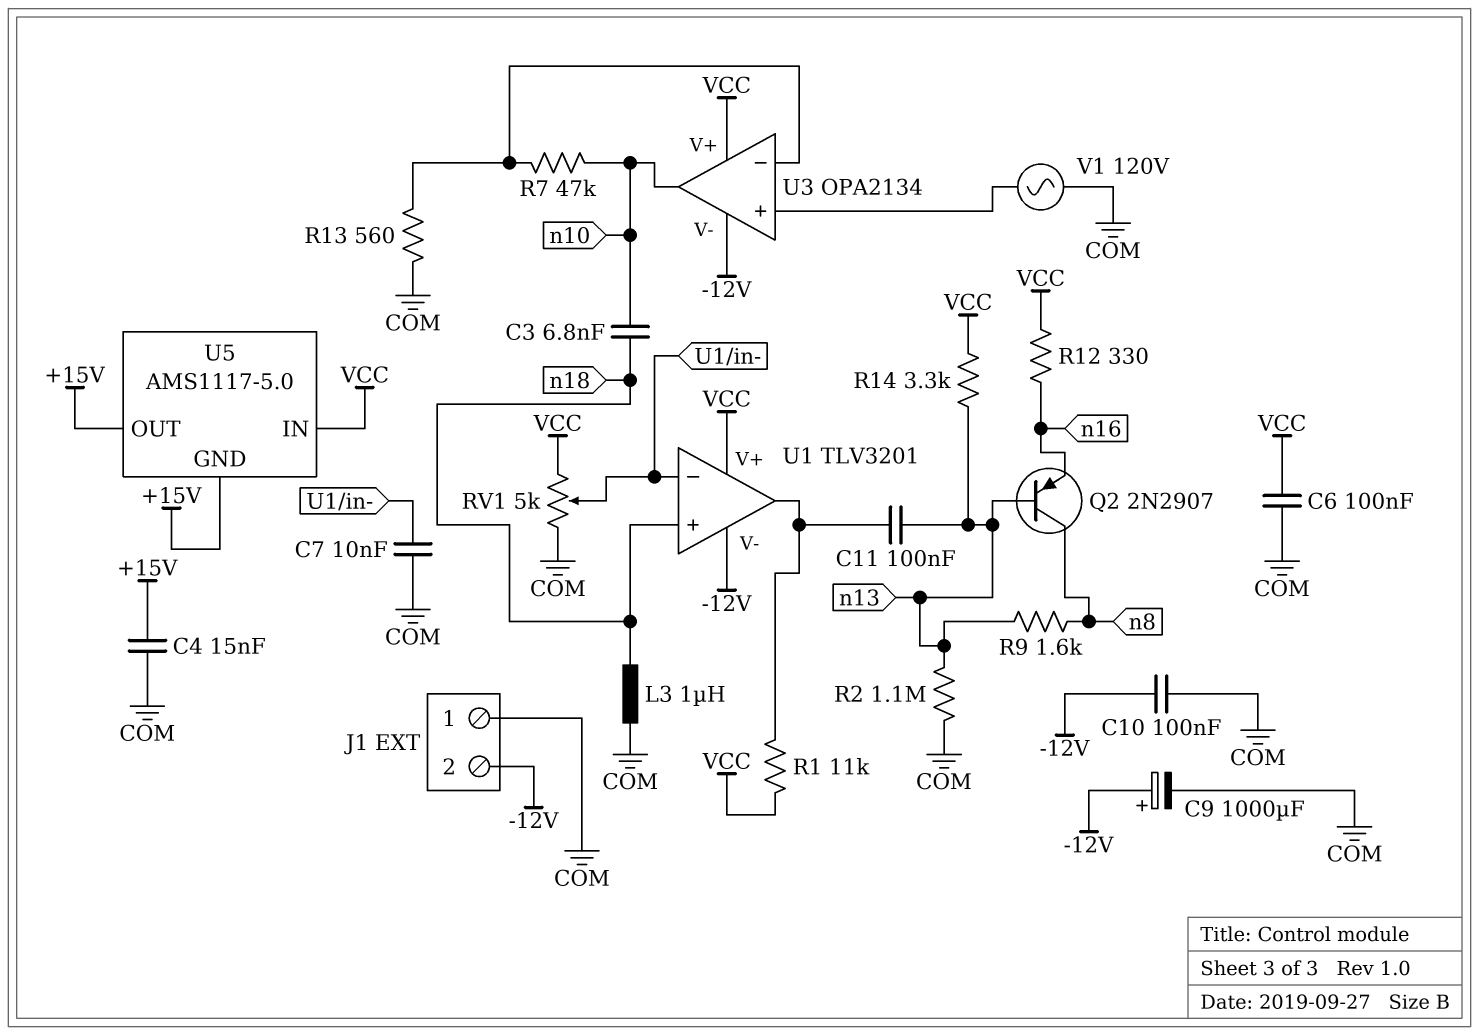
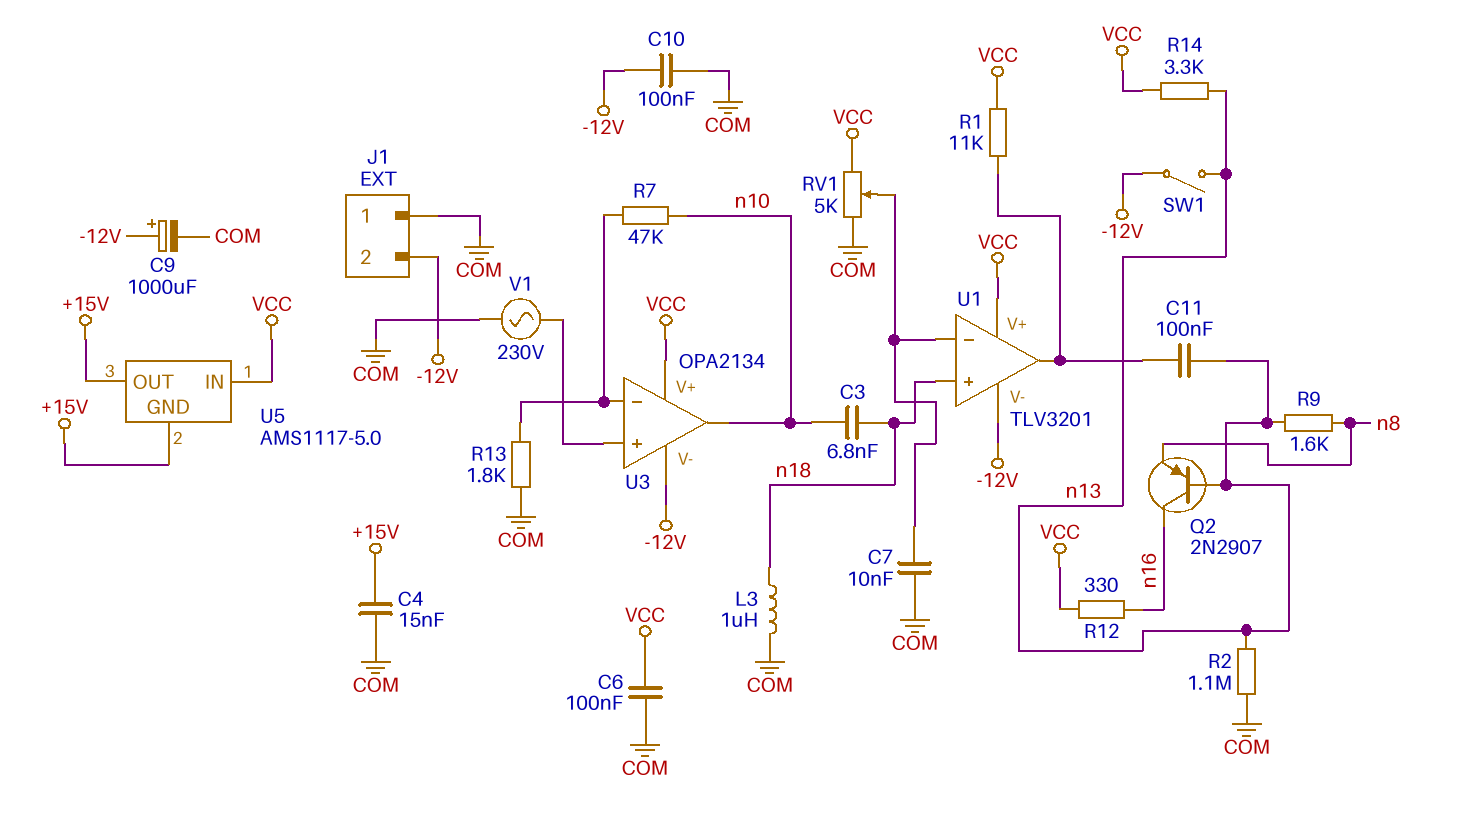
Q2: PNP 2N2907 (B n13, C n8, E n16) -> PNP 2N2907 (B n13, C n16, E n8)
R13: 560 (COM, U3/in-) -> 1.8k (COM, U3/in-)
SW1: none -> switch (-12V, n13)
V1: AC 120V (COM, U3/in+) -> AC 230V (COM, U3/in+)

